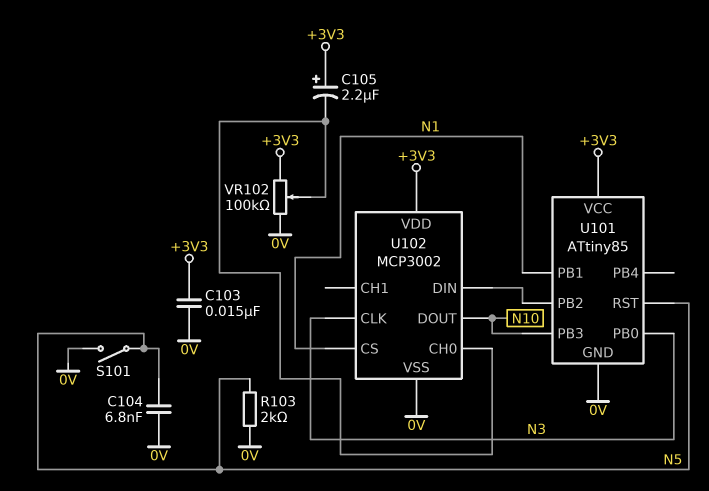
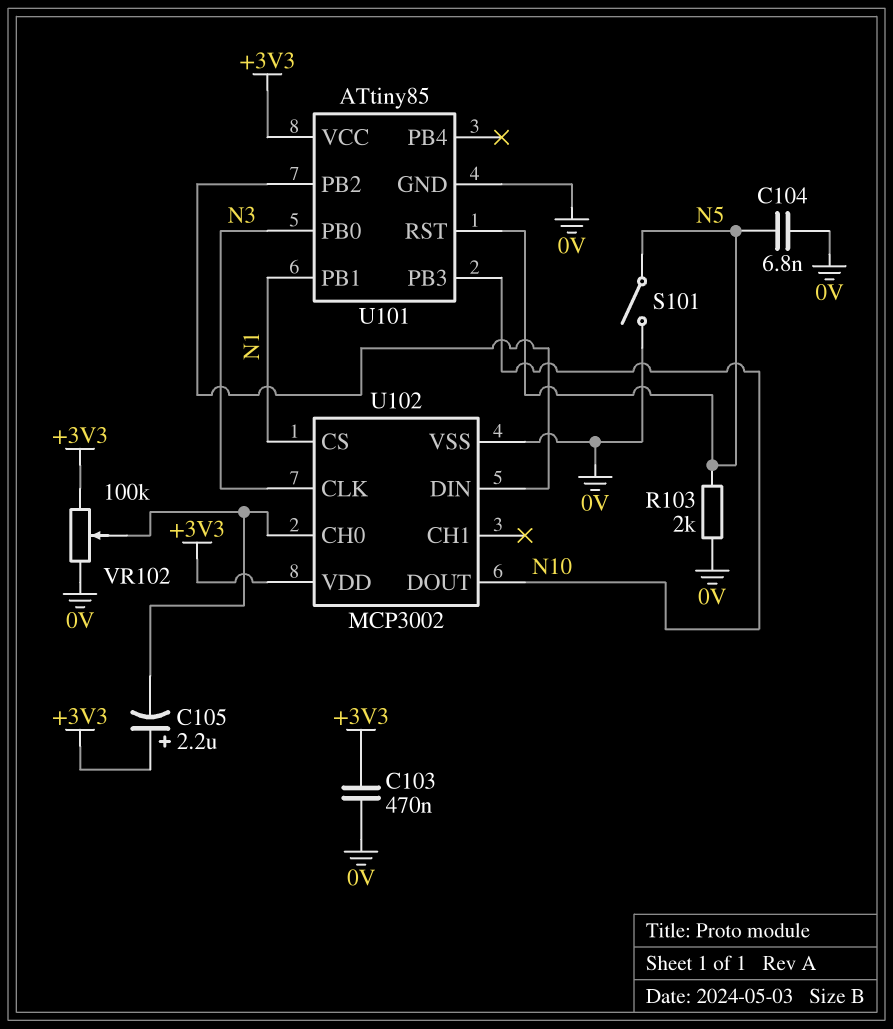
C103: 15nF (+3V3, 0V) -> 470nF (+3V3, 0V)

